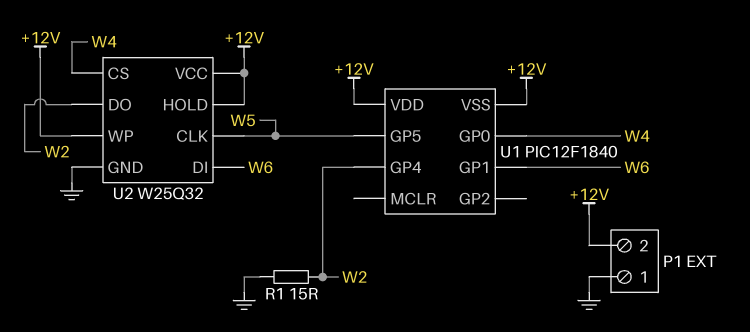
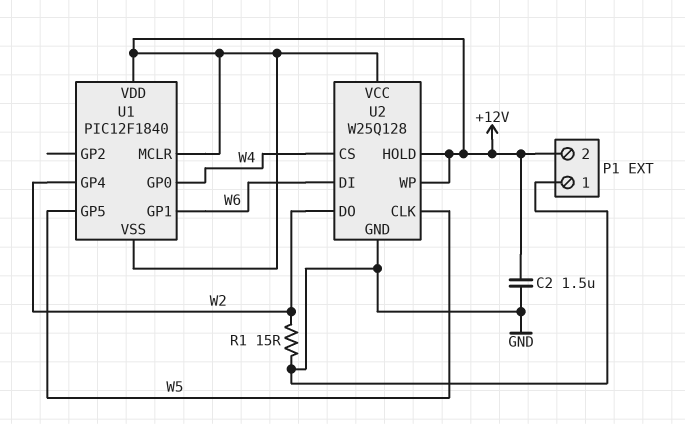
C2: none -> 1.5uF (+12V, GND)
U1 pin MCLR: none -> +12V
U2: W25Q32 -> W25Q128

